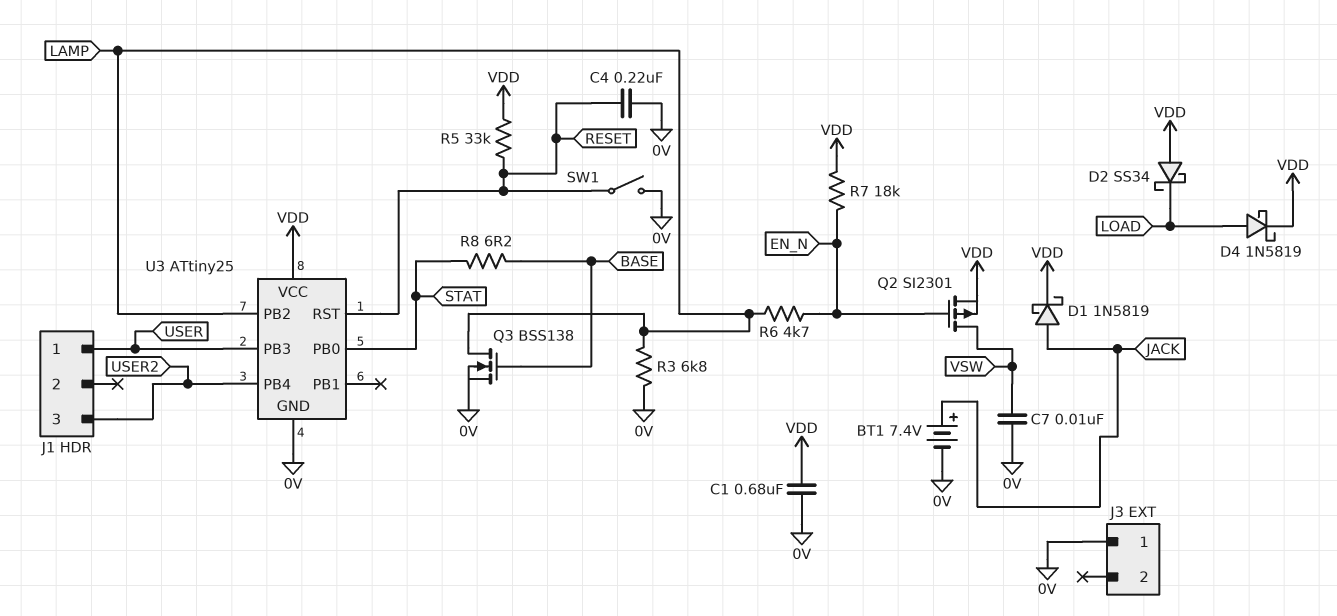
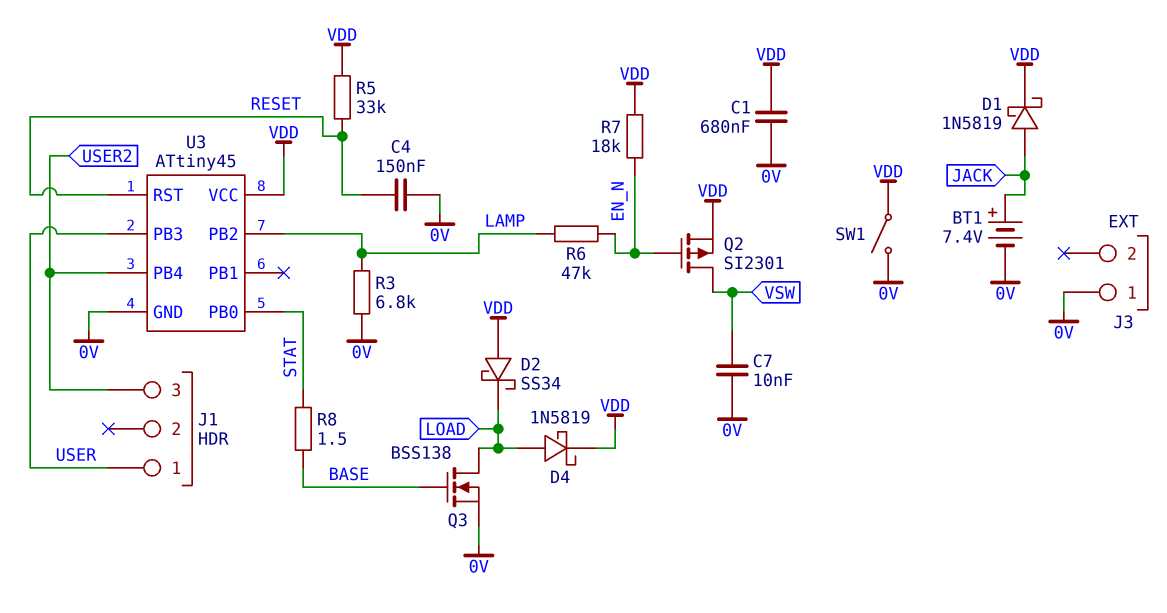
C4: 220nF (0V, RESET) -> 150nF (0V, RESET)
Q3: NMOS BSS138 (G BASE, D LAMP, S 0V) -> NMOS BSS138 (G BASE, D LOAD, S 0V)
R6: 4.7k (EN_N, LAMP) -> 47k (EN_N, LAMP)
R8: 6.2 (BASE, STAT) -> 1.5 (BASE, STAT)
SW1: switch (0V, RESET) -> switch (0V, VDD)
U3: ATtiny25 -> ATtiny45

